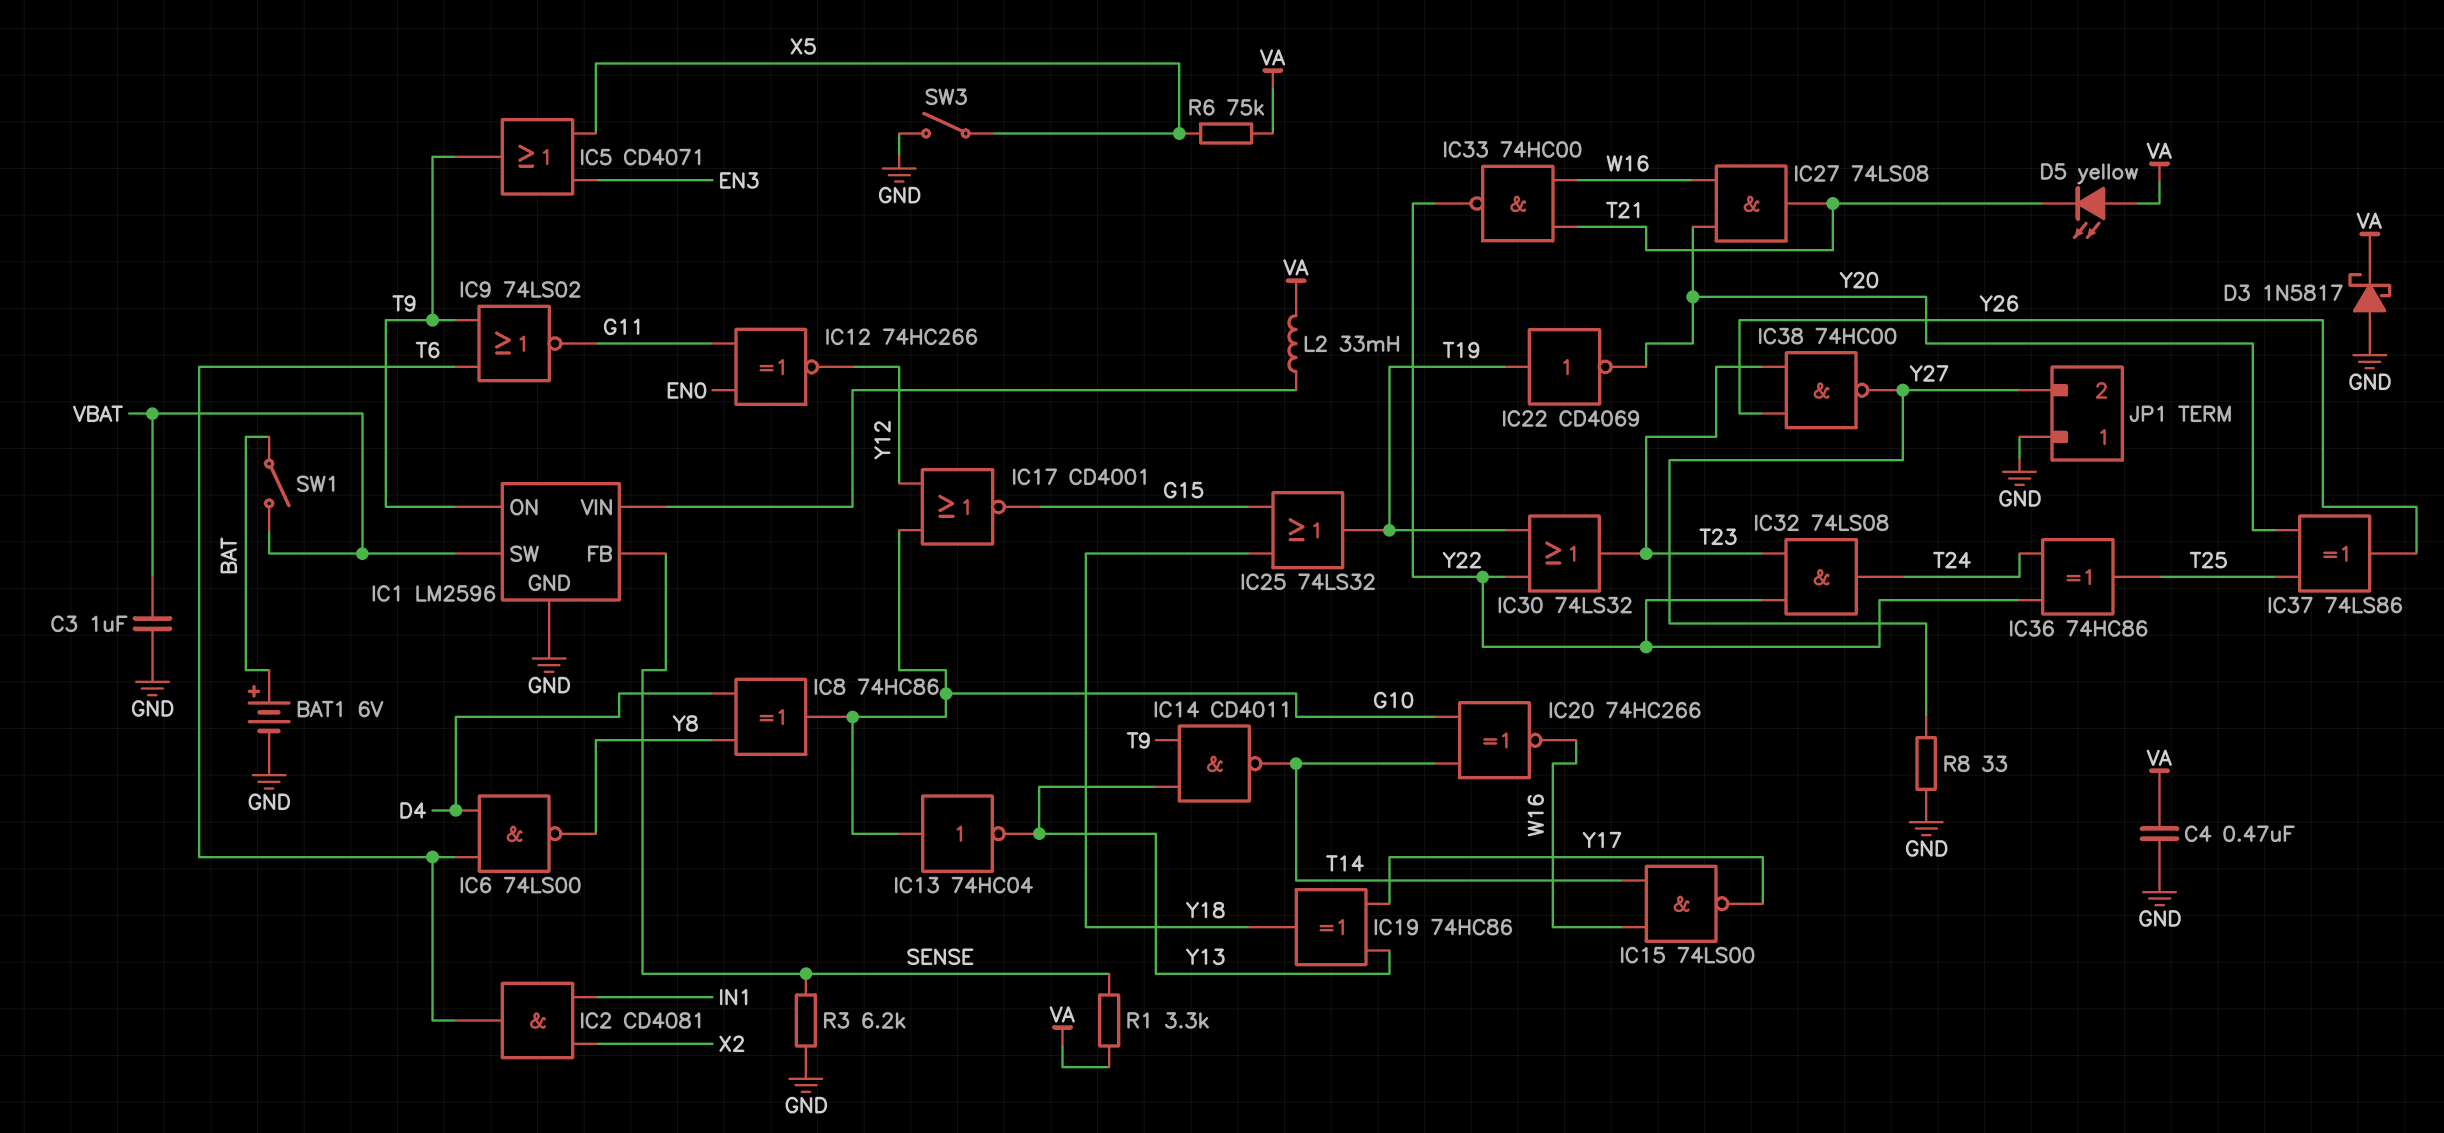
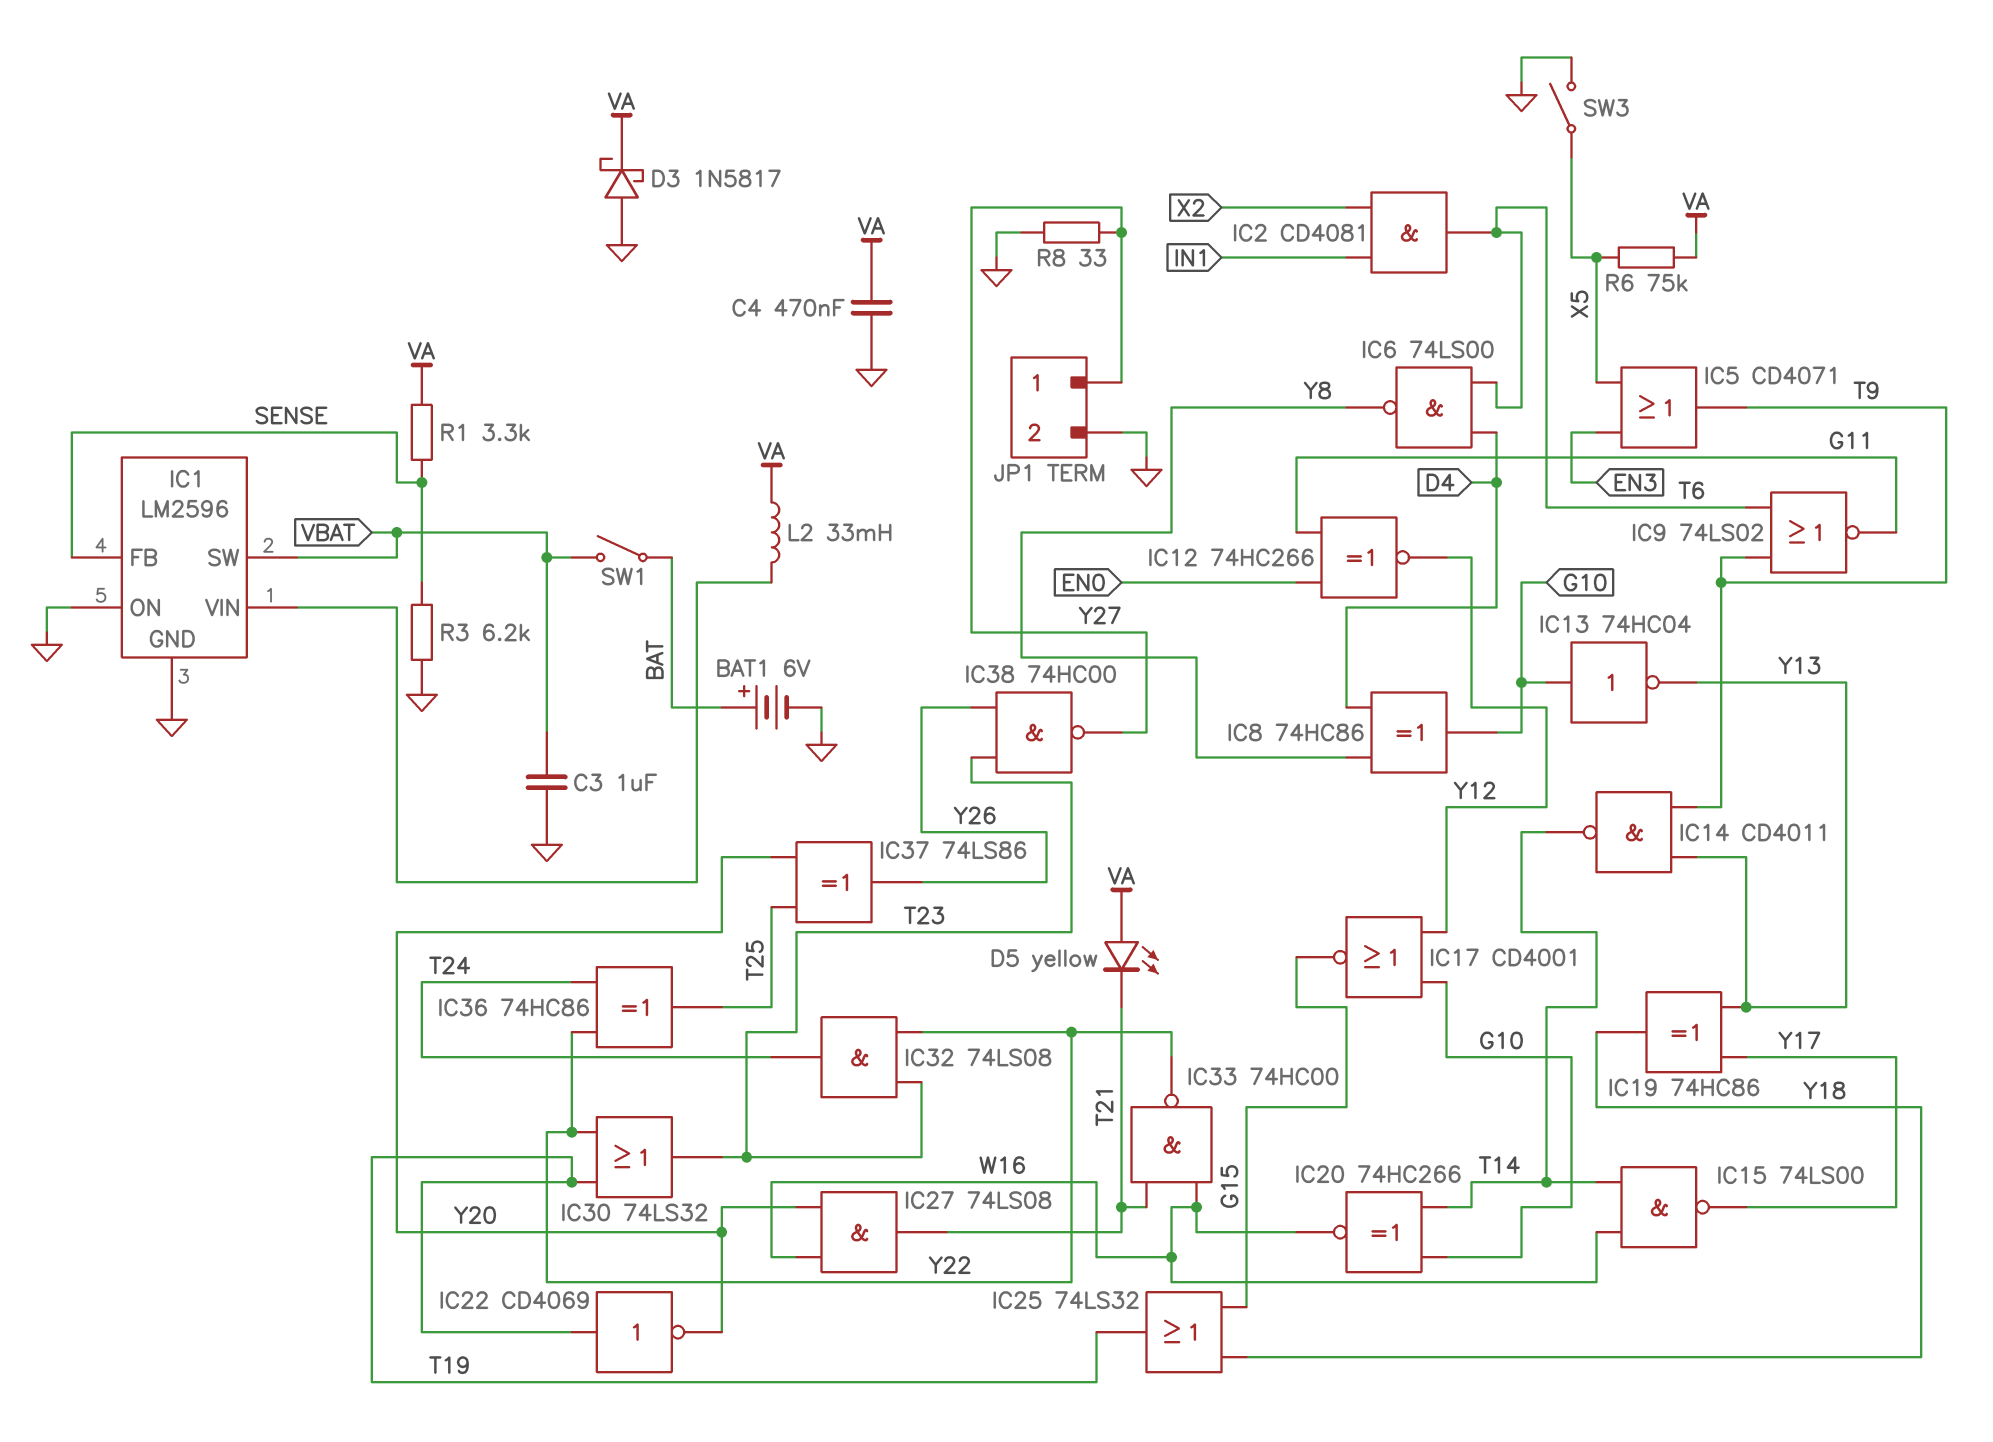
IC1 pin ON: T9 -> GND
JP1 pin 1: GND -> Y27
JP1 pin 2: Y27 -> GND

